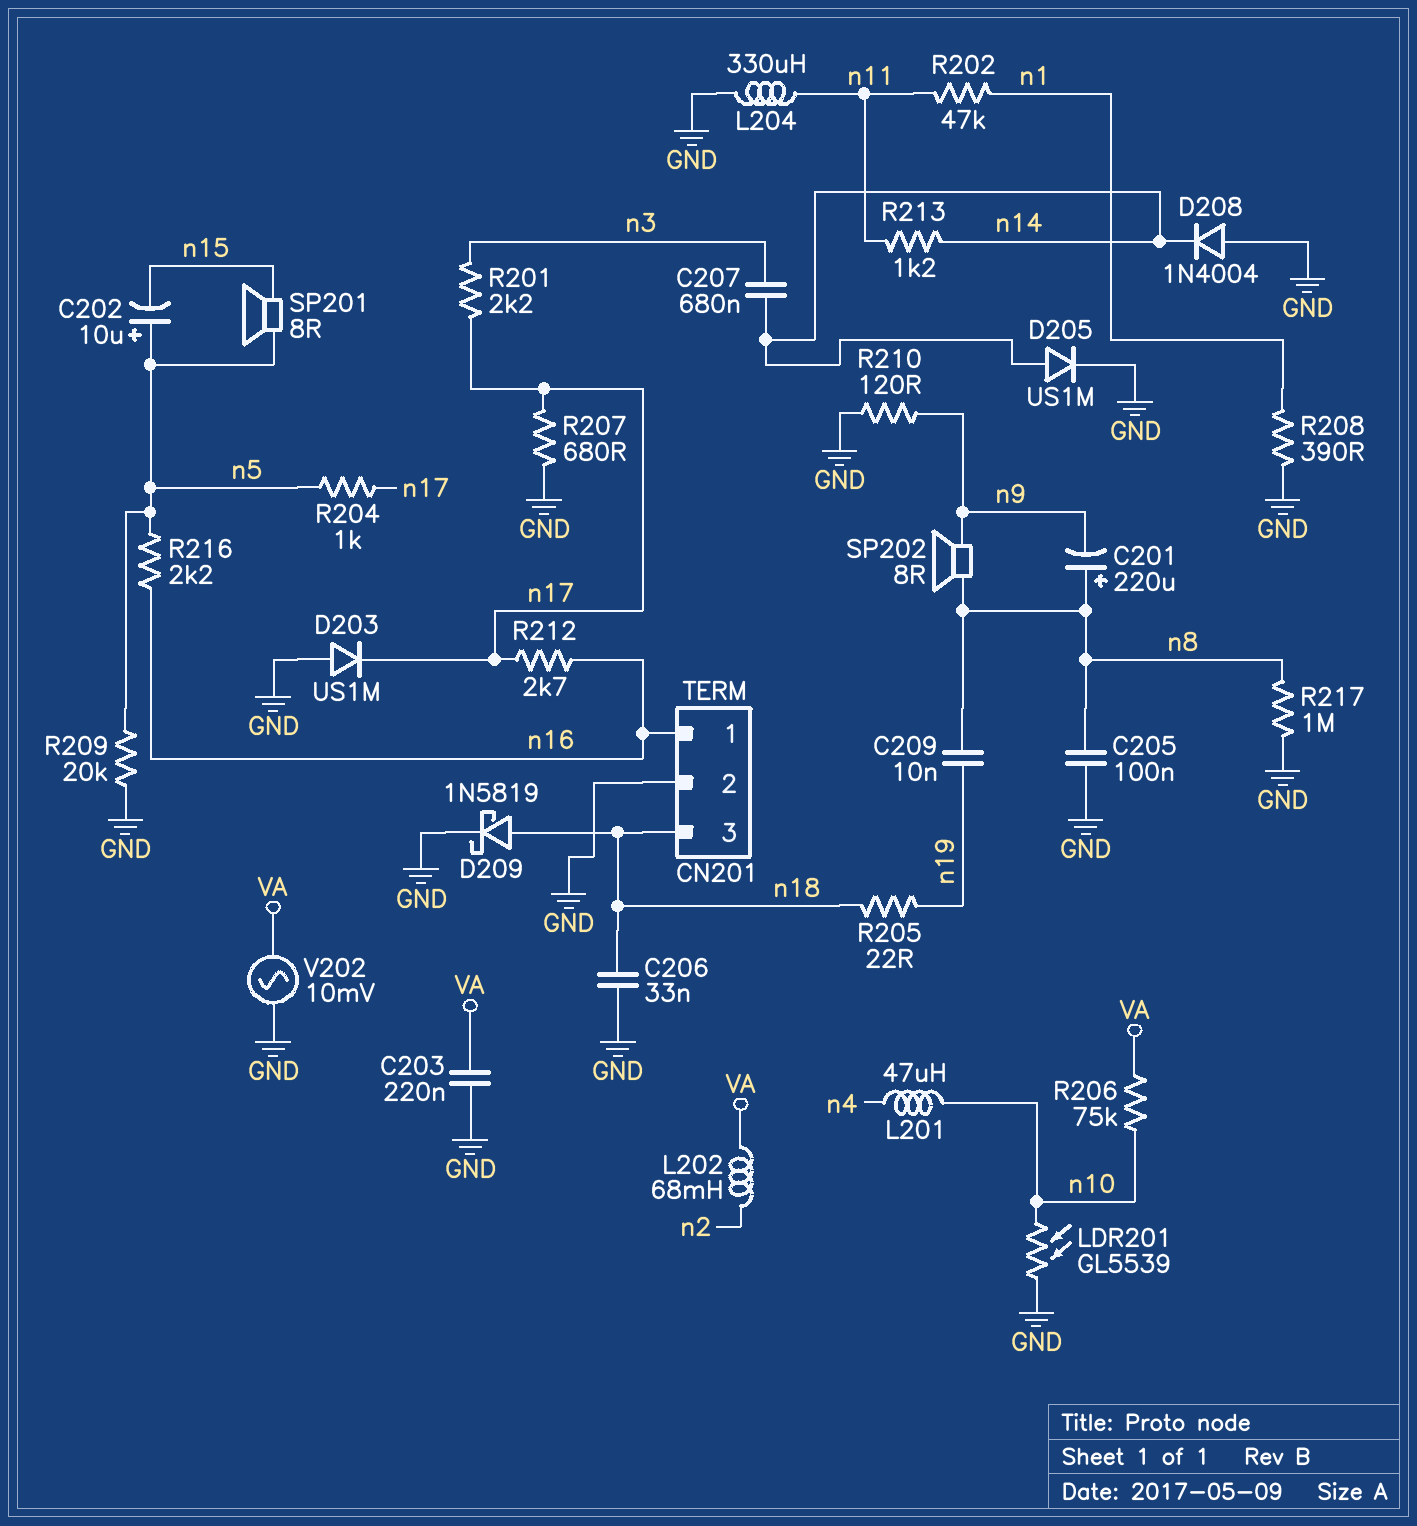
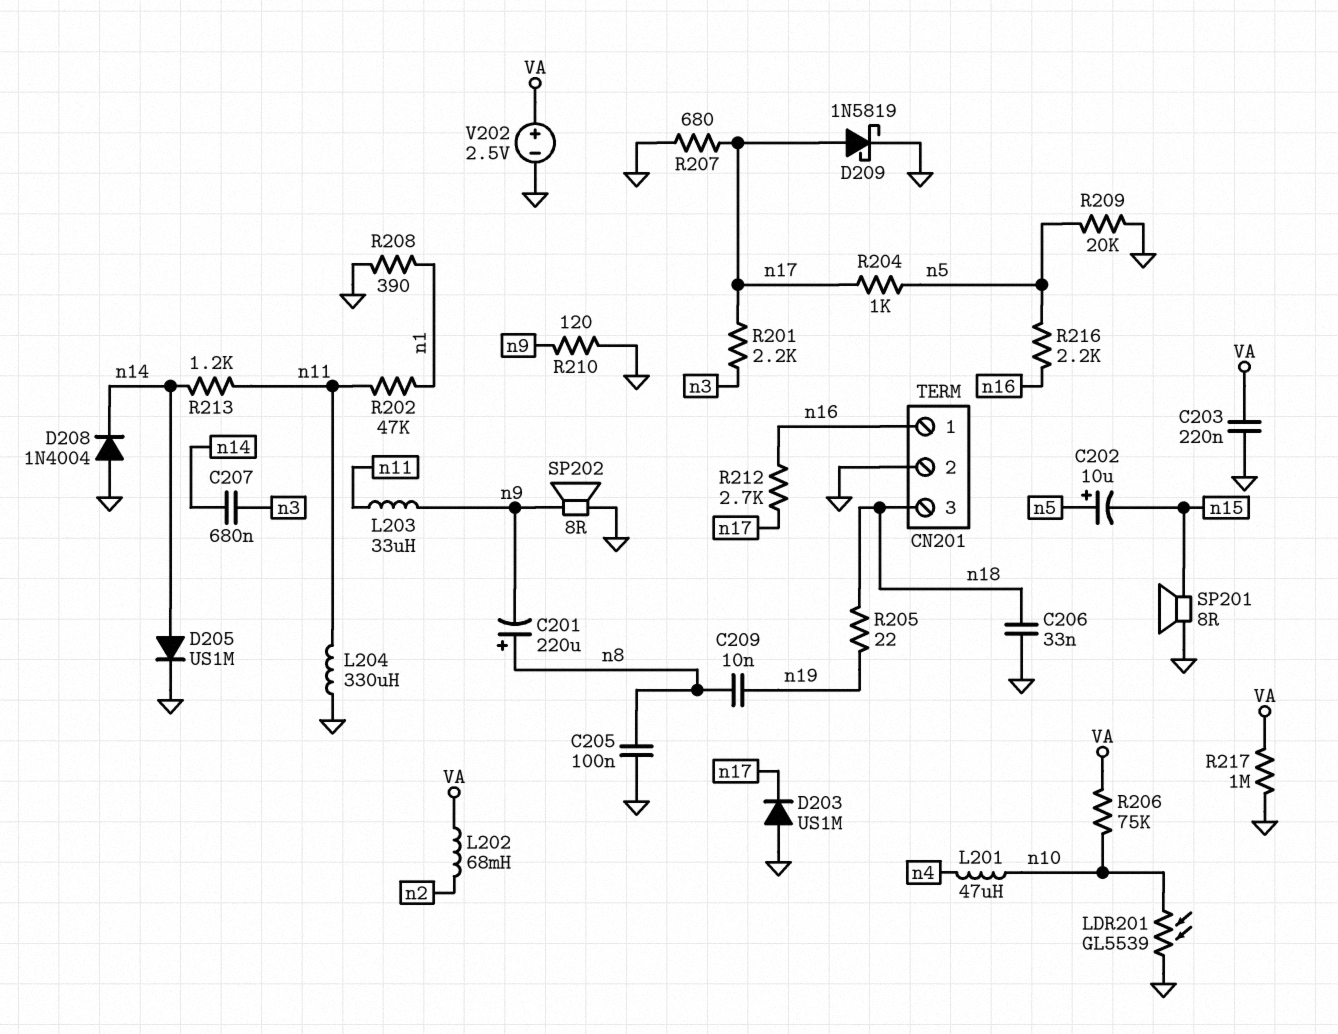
D209: schottky 1N5819 (A n18, K GND) -> schottky 1N5819 (A n17, K GND)
L203: none -> 33uH (n9, n11)
R217: 1M (GND, n8) -> 1M (GND, VA)
SP201: speaker 8R (n5, n15) -> speaker 8R (GND, n15)
SP202: speaker 8R (n8, n9) -> speaker 8R (GND, n9)
V202: AC 10mV (GND, VA) -> 2.5V (plus VA, minus GND)

